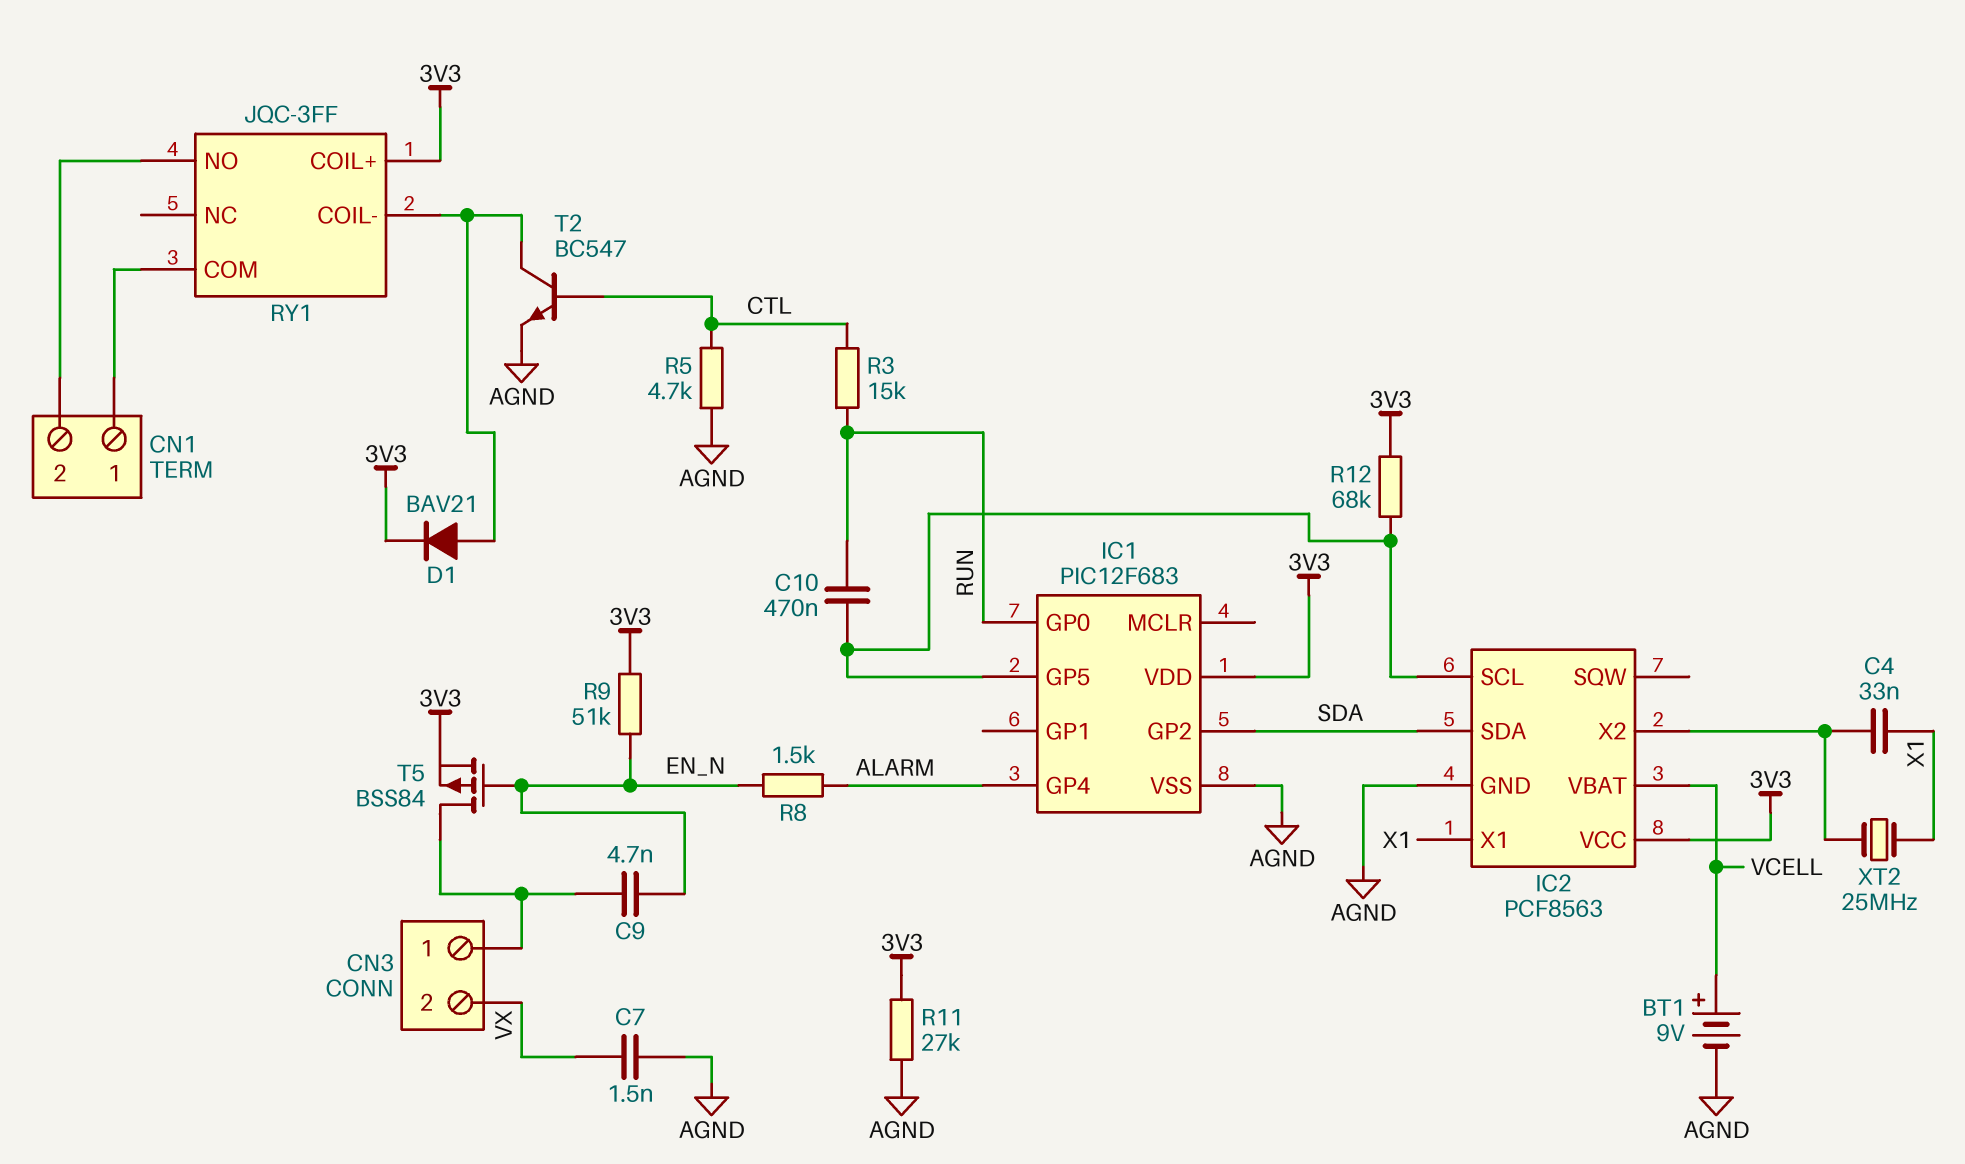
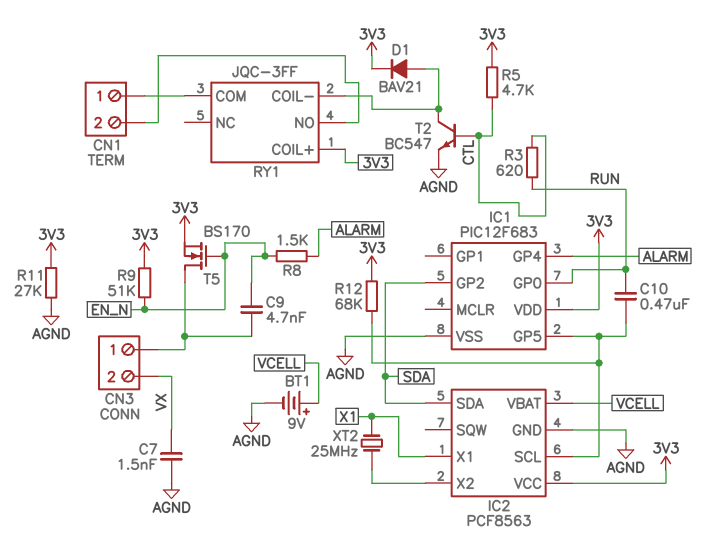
C4: 33nF (IC2/X2, X1) -> none
R3: 15k (CTL, RUN) -> 620 (CTL, RUN)
R5: 4.7k (AGND, CTL) -> 4.7k (3V3, CTL)
T5: PMOS BSS84 (G EN_N, D CN3/1, S 3V3) -> NMOS BS170 (G EN_N, D CN3/1, S 3V3)

